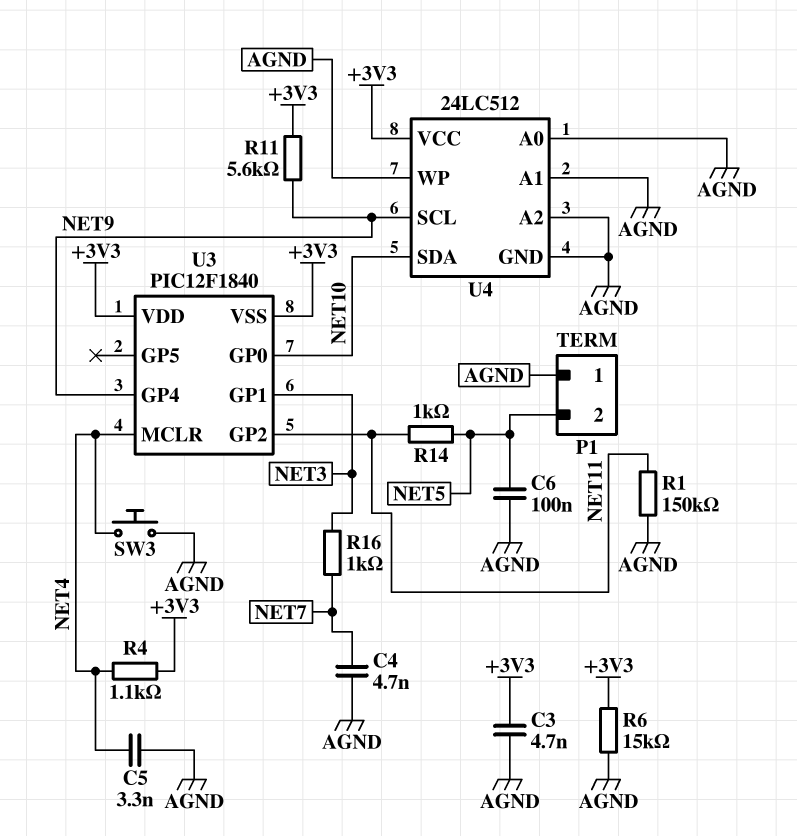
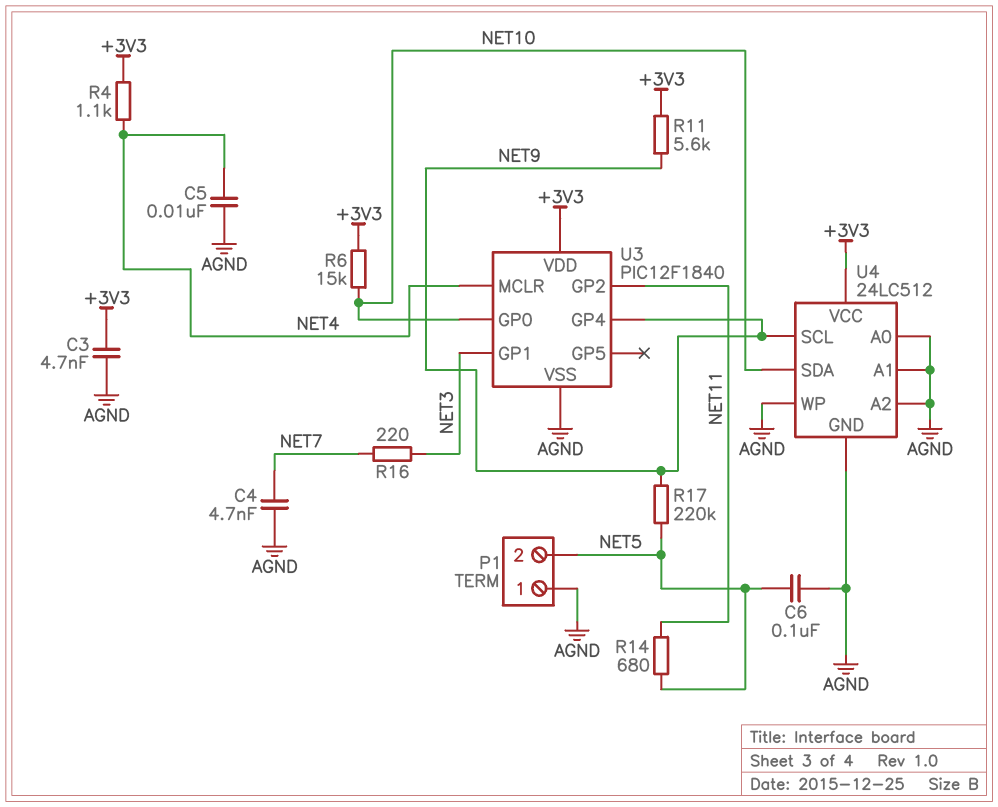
C5: 3.3nF (AGND, NET4) -> 10nF (AGND, NET4)
R1: 150k (AGND, NET11) -> none
R6: 15k (+3V3, AGND) -> 15k (+3V3, NET10)
R14: 1k (NET5, NET11) -> 680 (NET5, NET11)
R16: 1k (NET3, NET7) -> 220 (NET3, NET7)
R17: none -> 220k (NET5, NET9)
SW3: button (AGND, NET4) -> none
U3 pin VSS: +3V3 -> AGND

